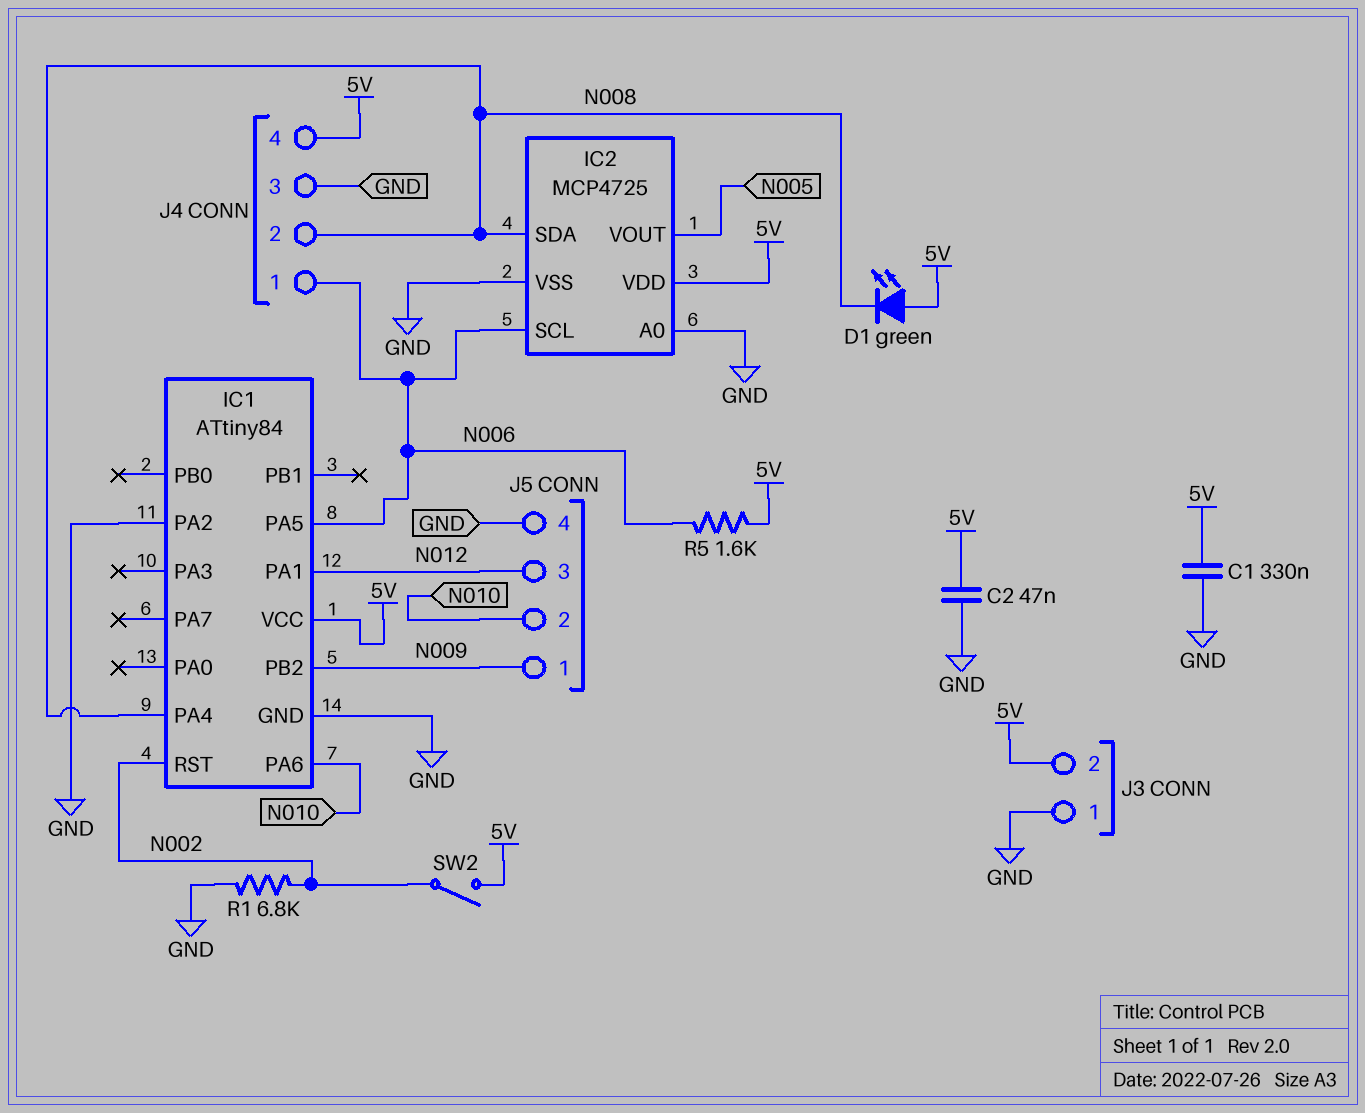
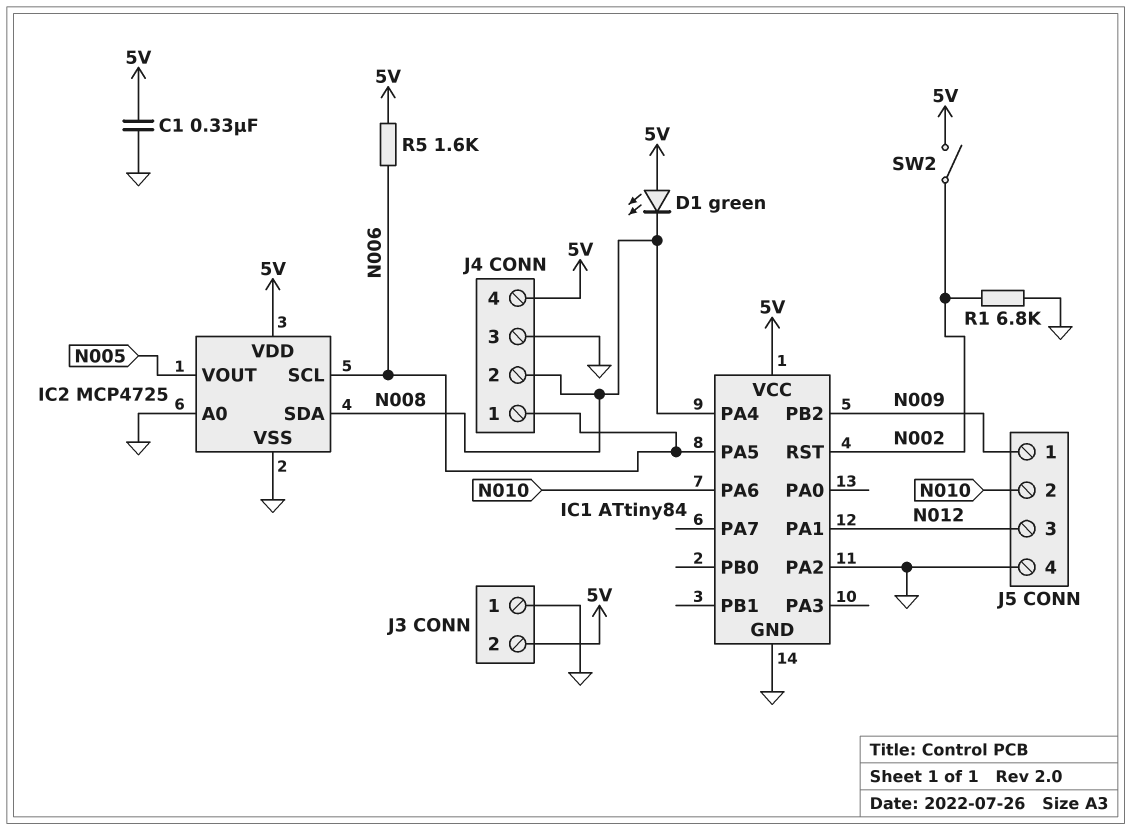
C2: 47nF (5V, GND) -> none

